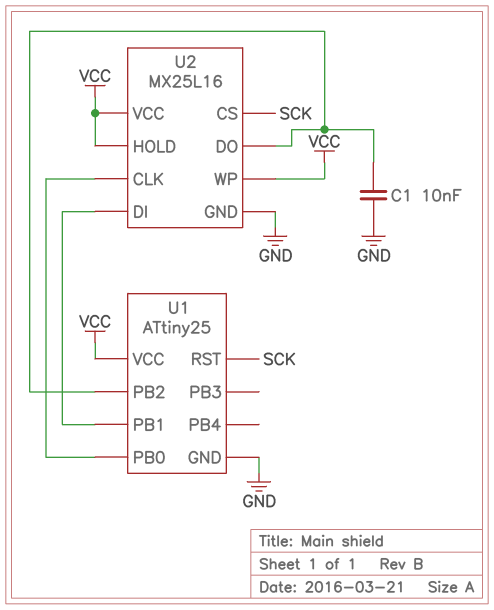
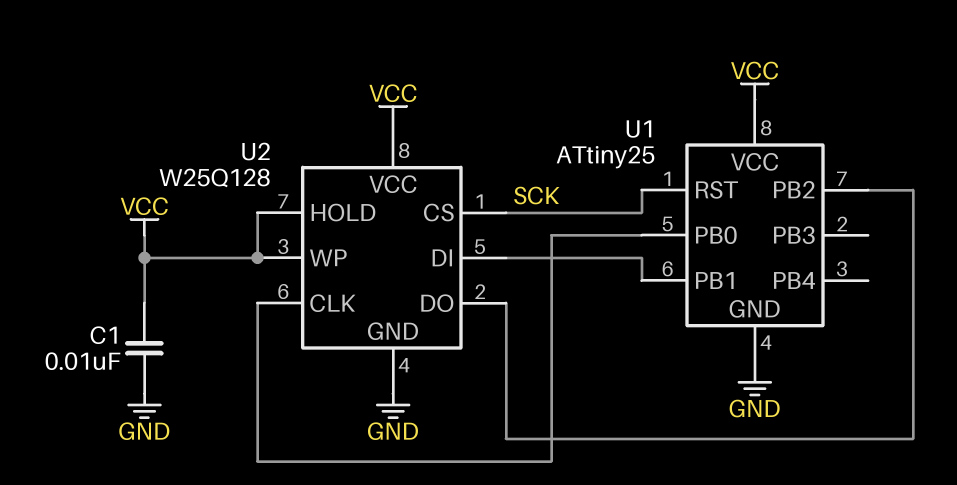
C1: 10nF (GND, U1/PB2) -> 10nF (GND, VCC)
U2: MX25L16 -> W25Q128

